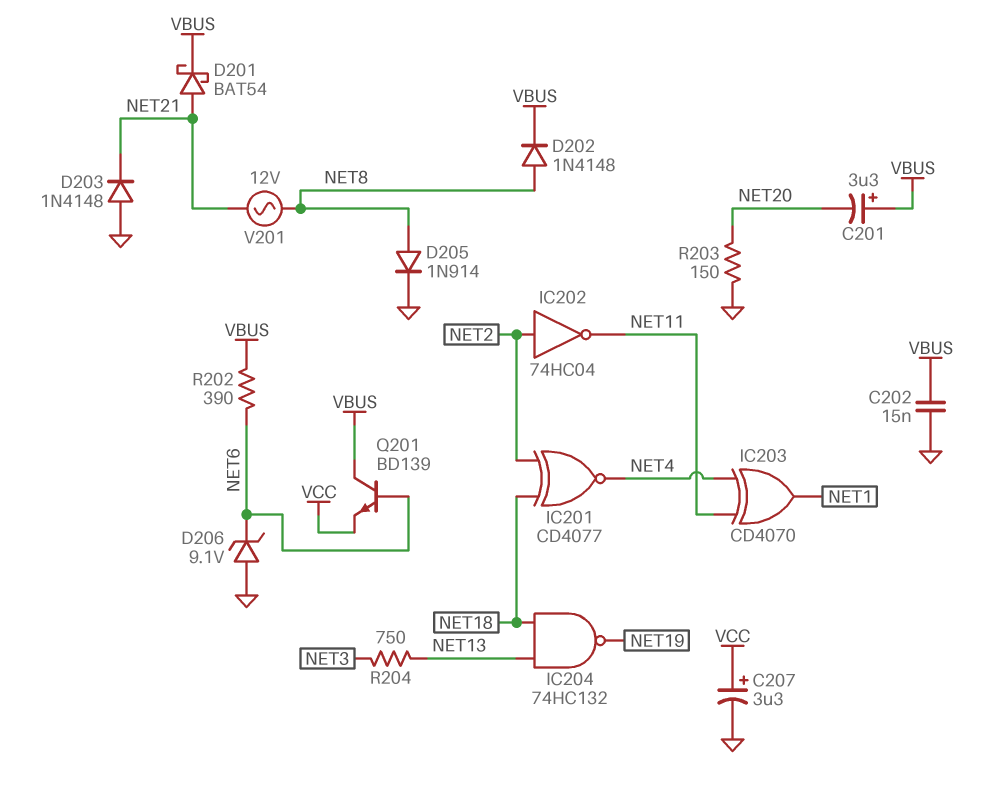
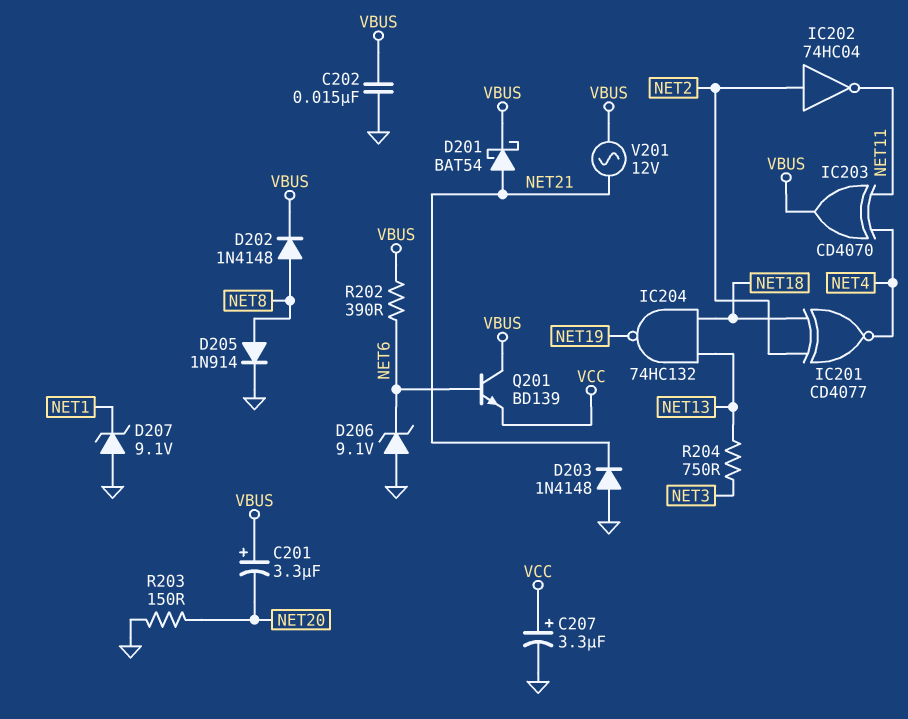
D207: none -> zener 9.1V (A GND, K NET1)
IC203: XOR CD4070 (in NET4, in NET11, out NET1) -> XOR CD4070 (in NET4, in NET11, out VBUS)
V201: AC 12V (NET8, NET21) -> AC 12V (NET21, VBUS)

